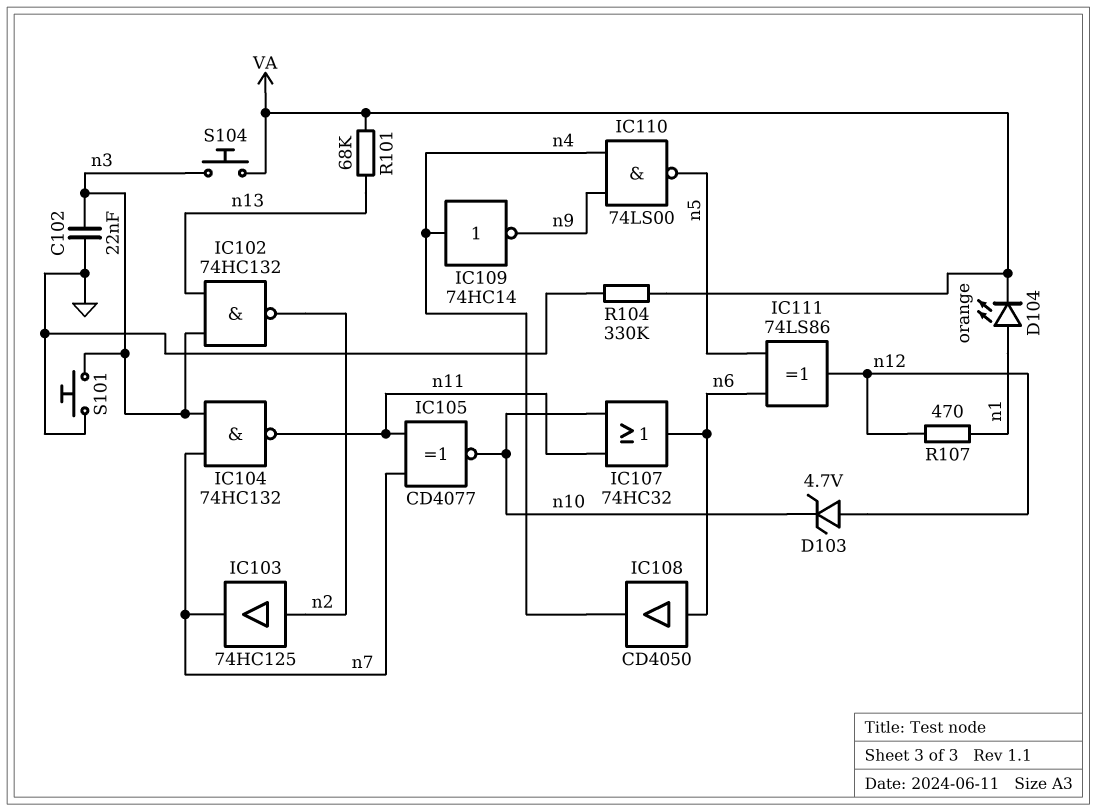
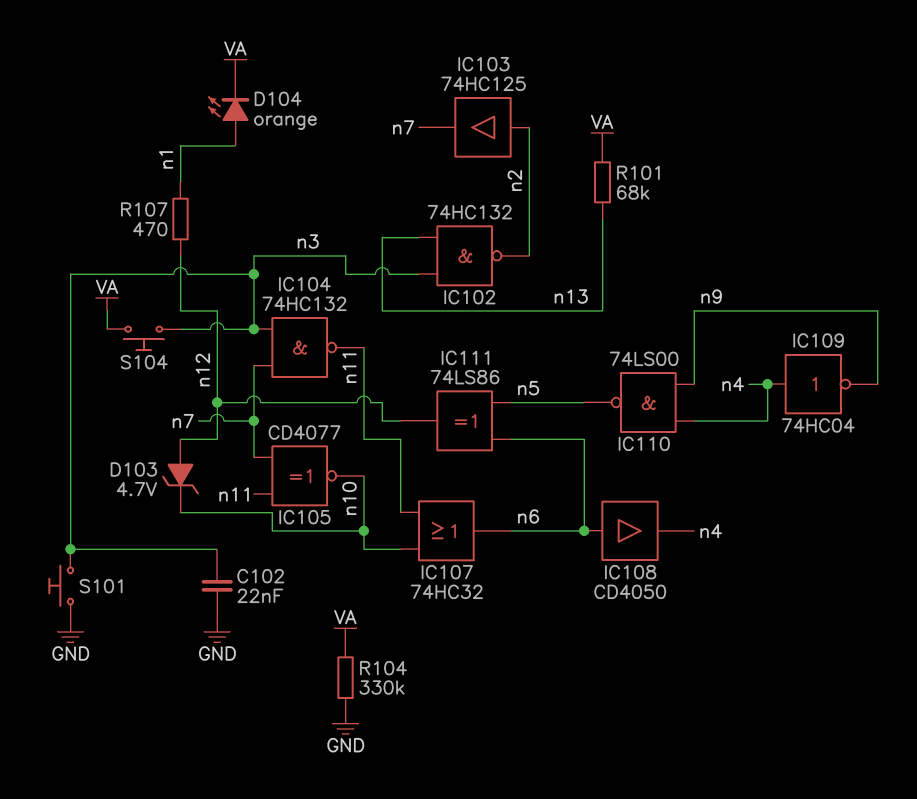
IC109: NOT 74HC14 (in n4, out n9) -> NOT 74HC04 (in n4, out n9)

